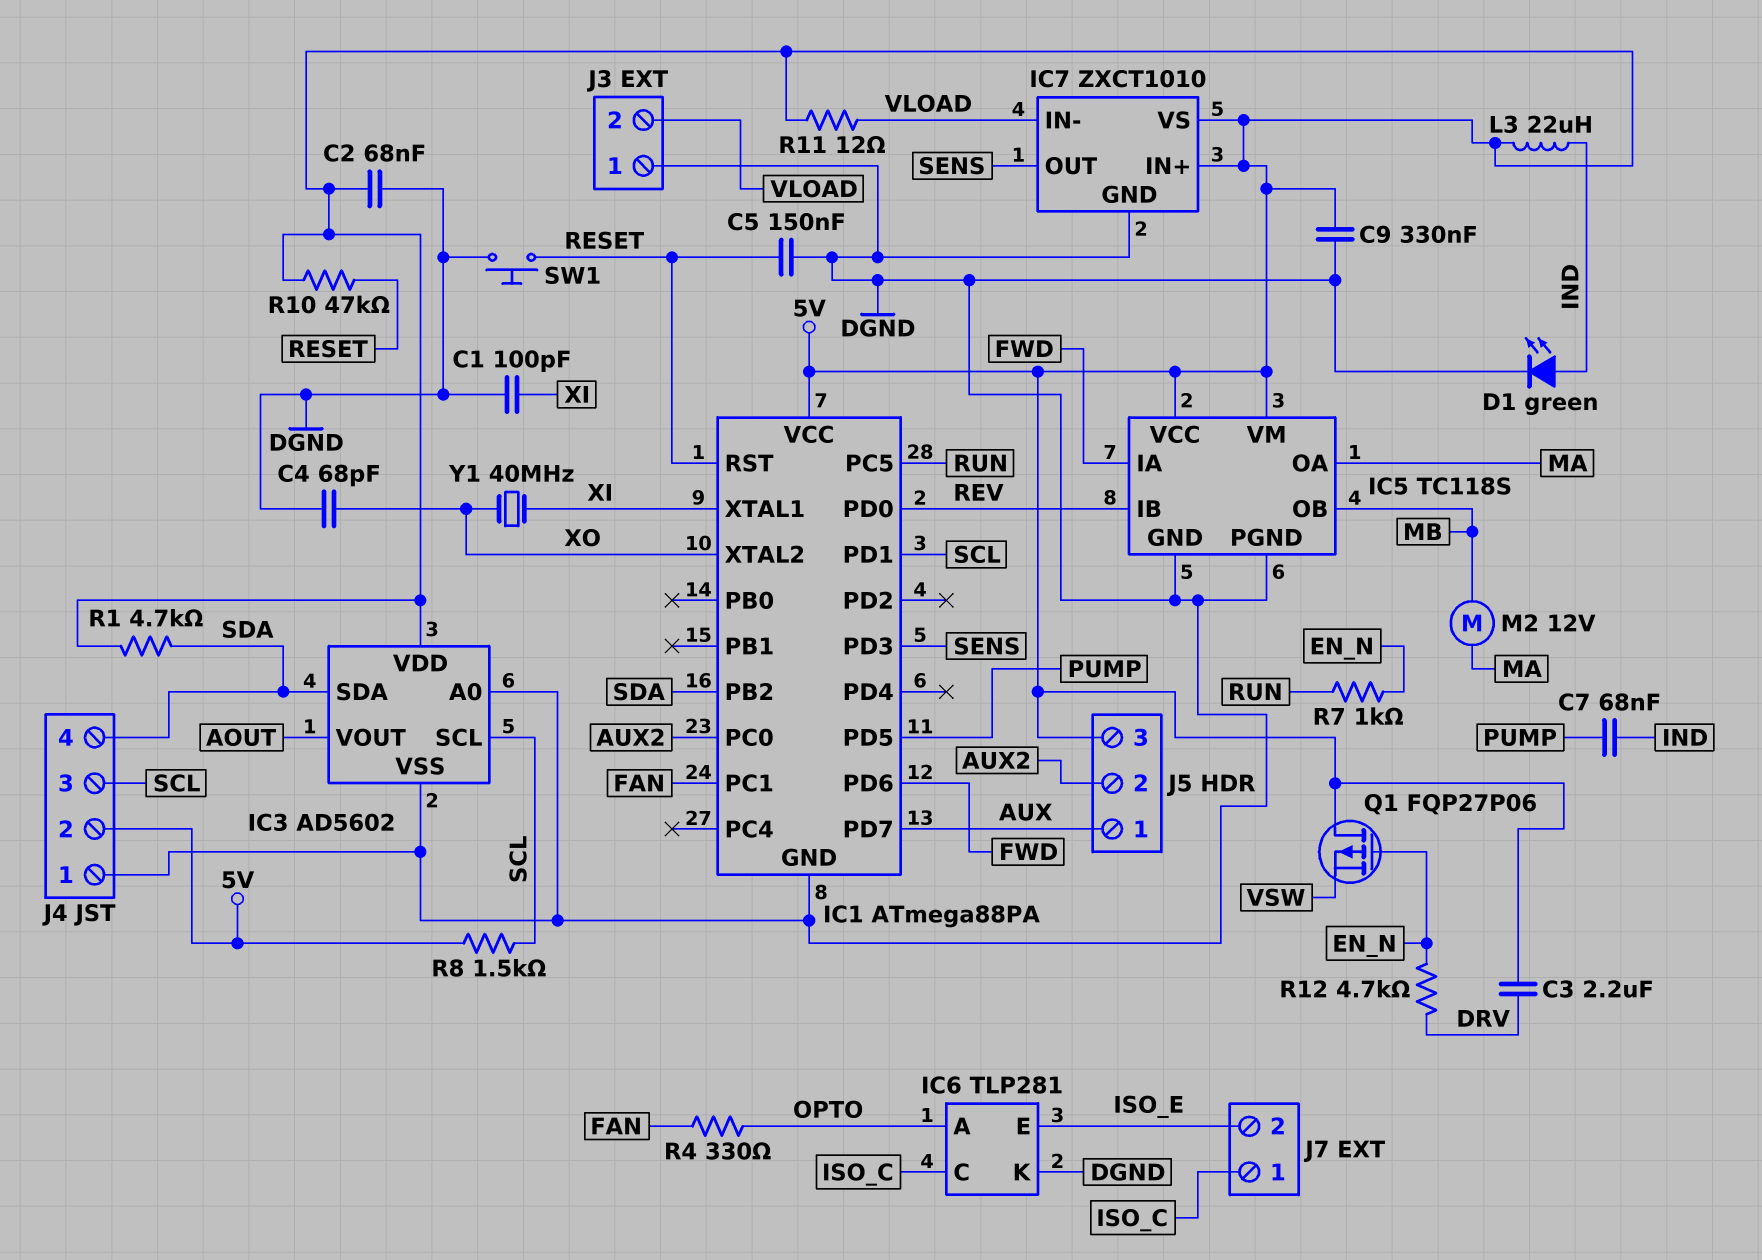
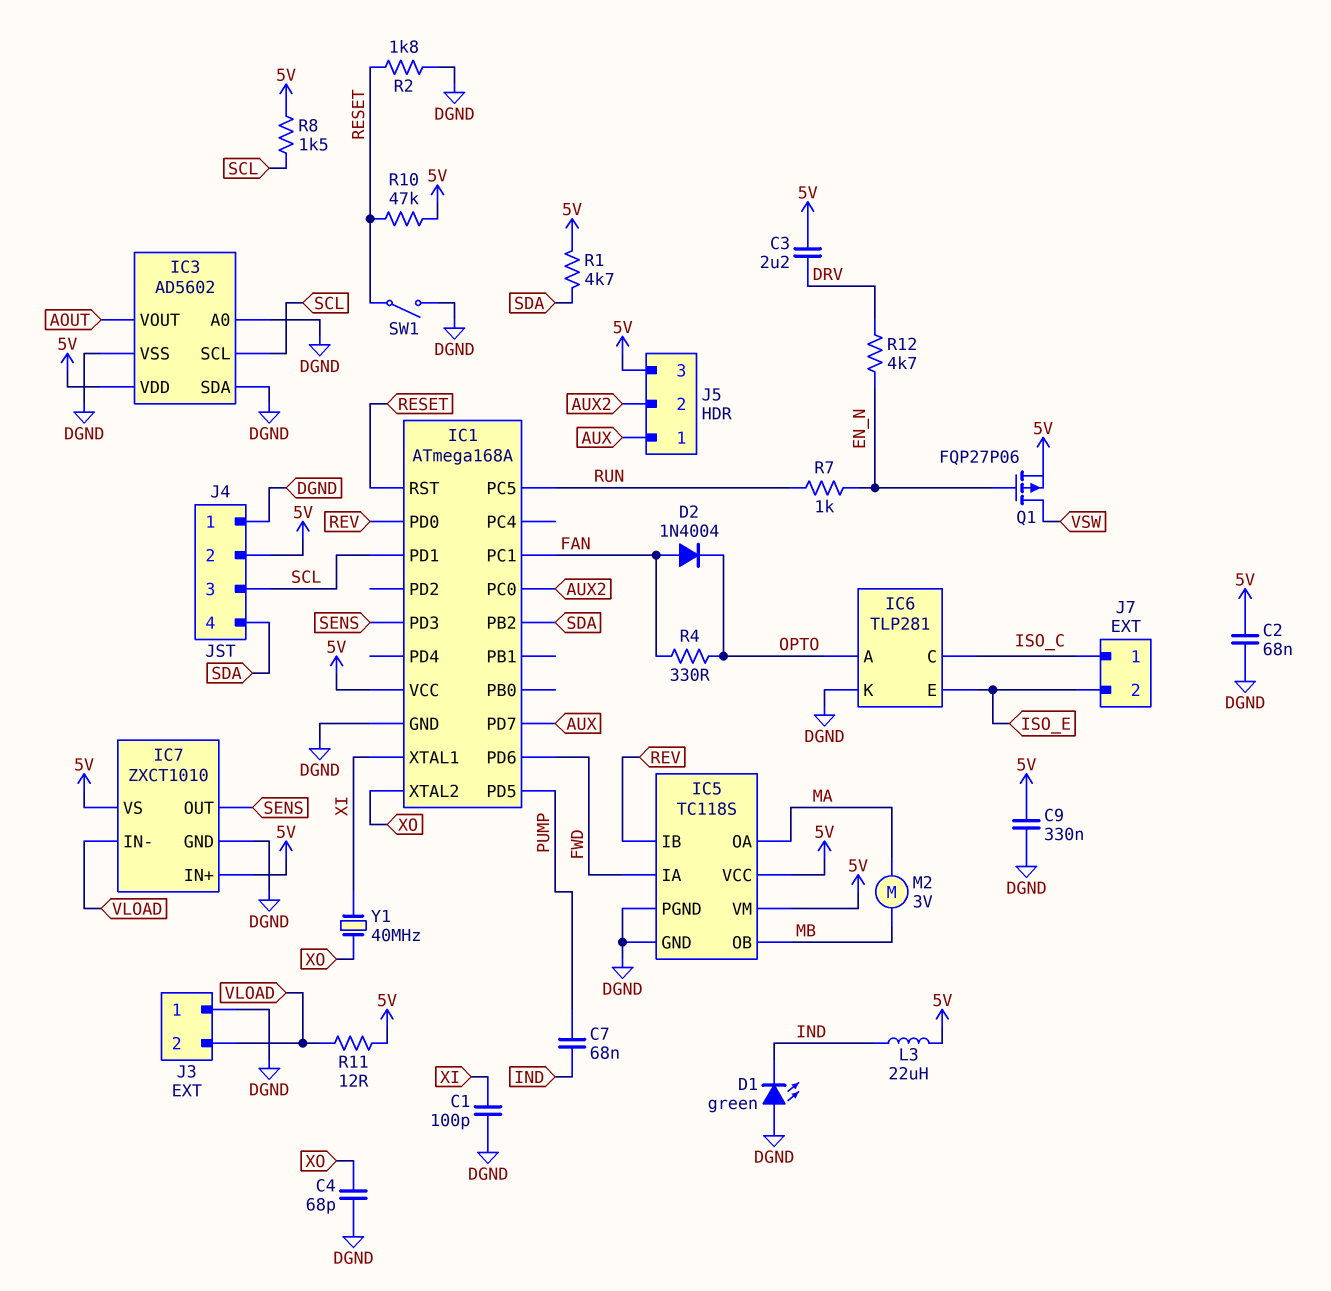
C5: 150nF (DGND, RESET) -> none
D1: LED green (A IND, K DGND) -> LED green (A DGND, K IND)
D2: none -> diode 1N4004 (A FAN, K OPTO)
IC1: ATmega88PA -> ATmega168A
IC3 pin SDA: SDA -> DGND
M2: motor 12V (MA, MB) -> motor 3V (MA, MB)
Q1: PMOS FQP27P06 (G EN_N, D 5V, S VSW) -> PMOS FQP27P06 (G EN_N, D VSW, S 5V)
R2: none -> 1.8k (DGND, RESET)
SW1: button (DGND, RESET) -> switch (DGND, RESET)

